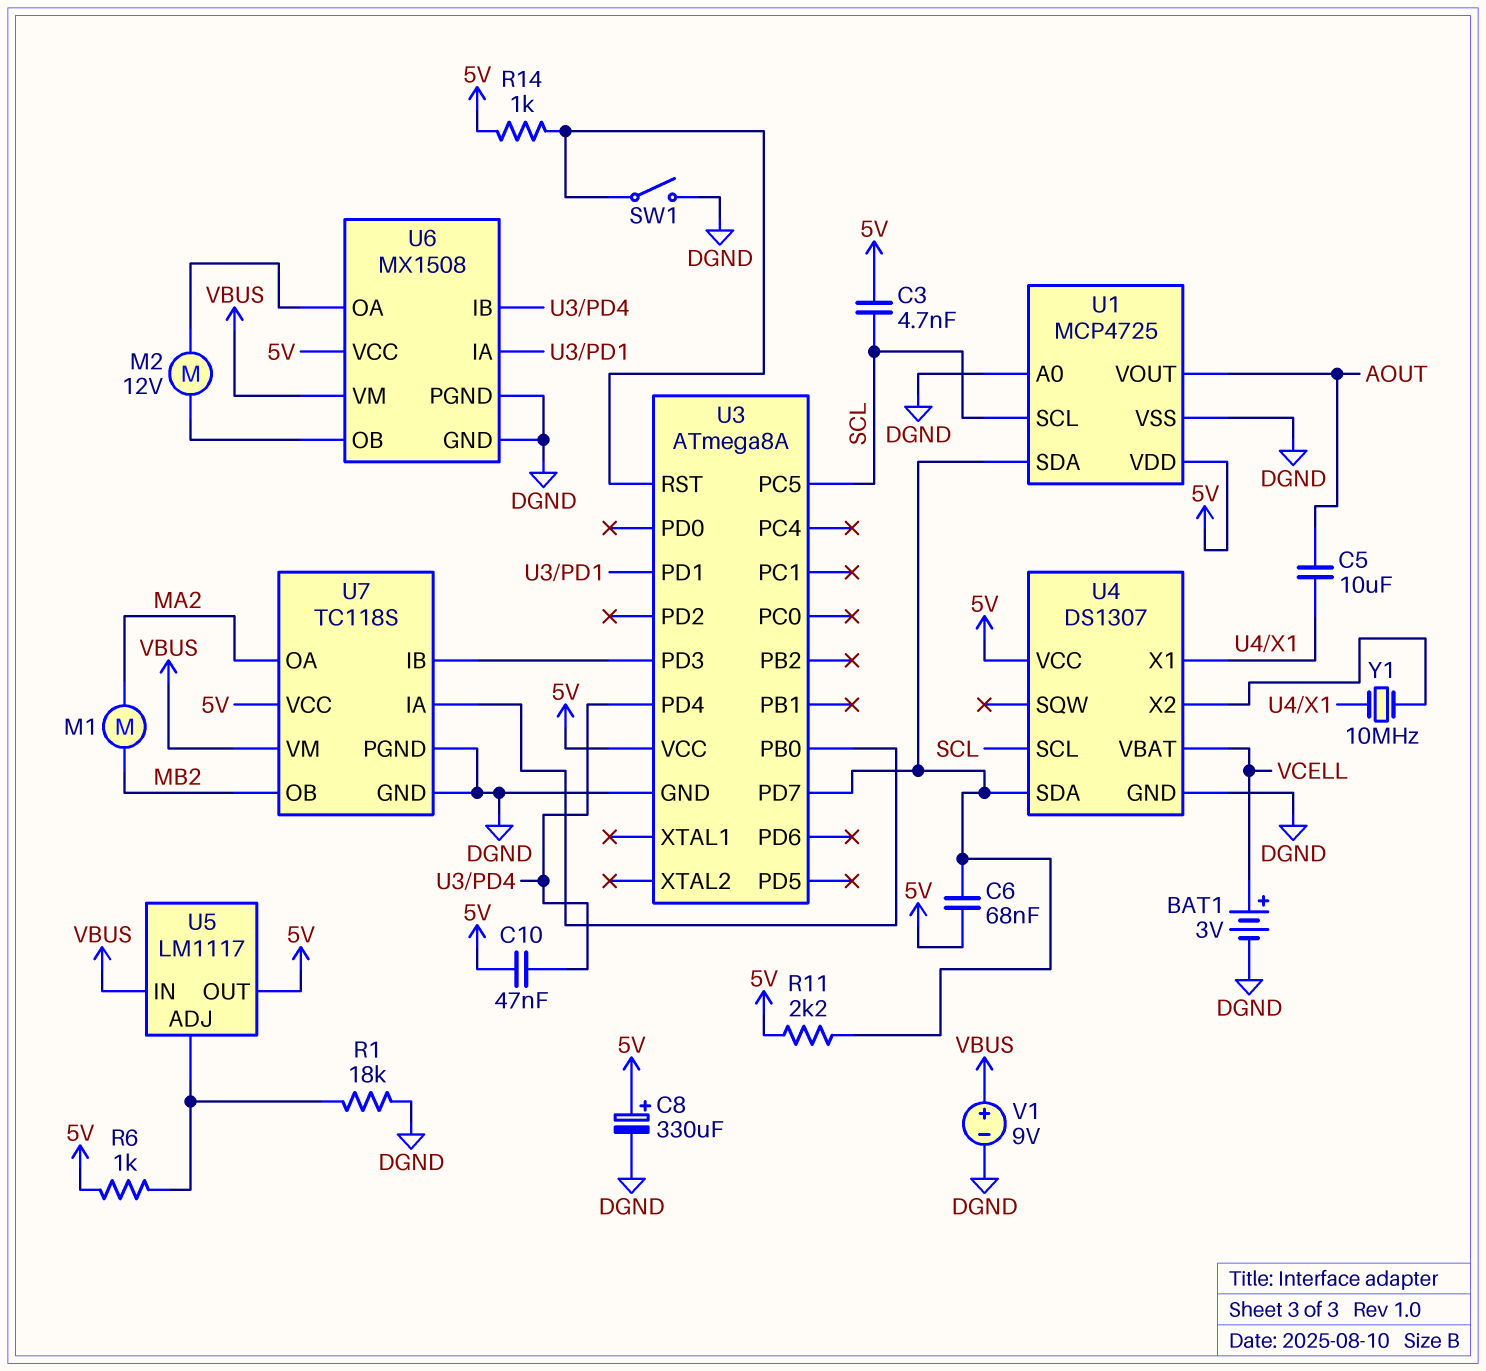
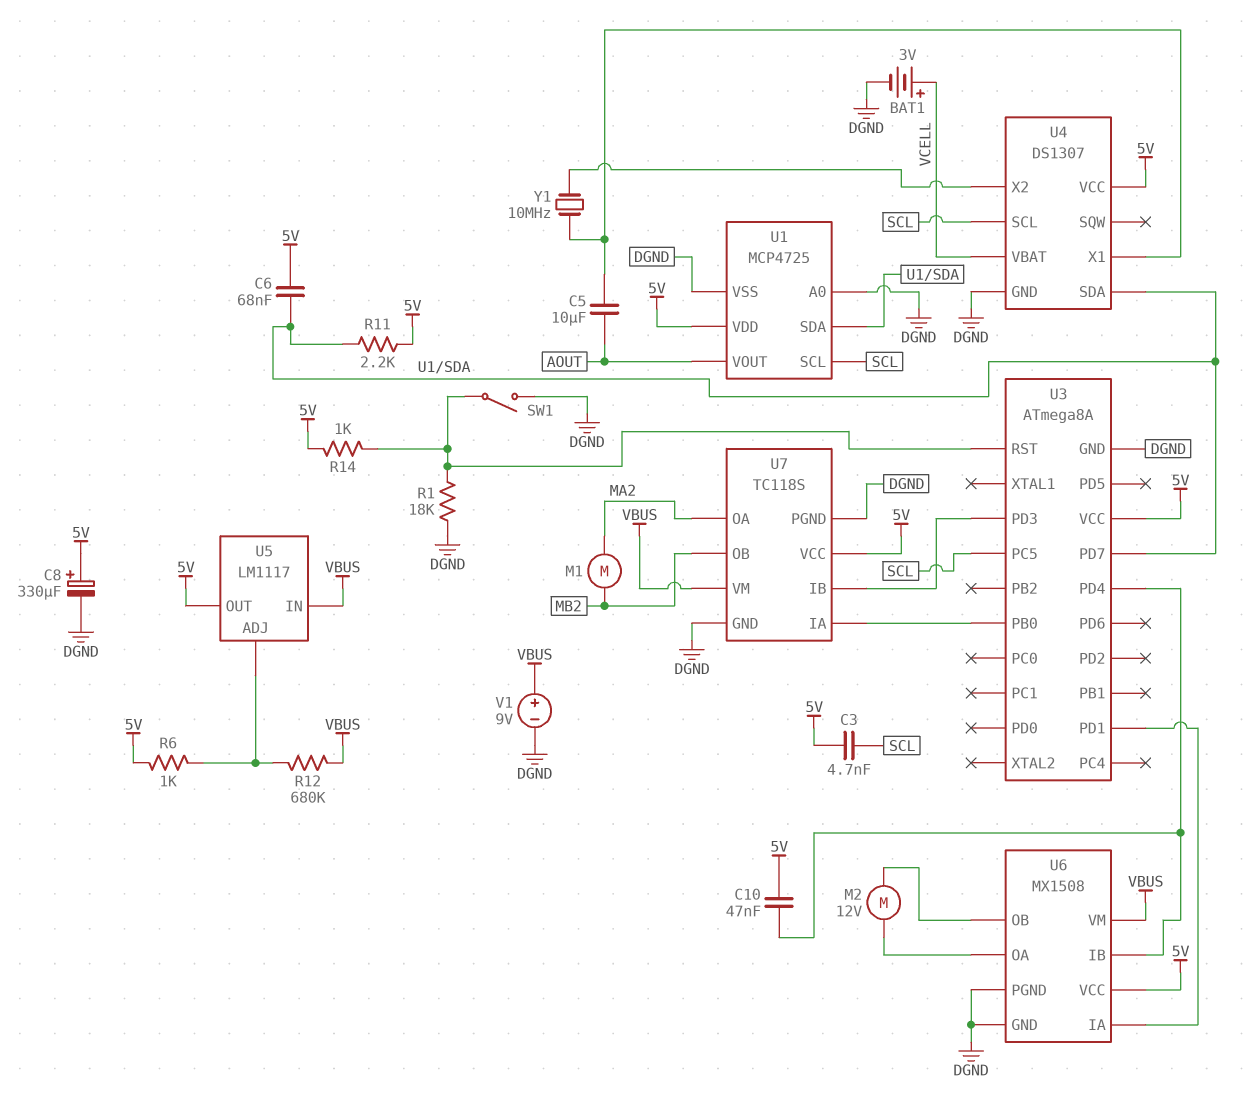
R1: 18k (DGND, U5/ADJ) -> 18k (DGND, U3/RST)
R12: none -> 680k (U5/ADJ, VBUS)

